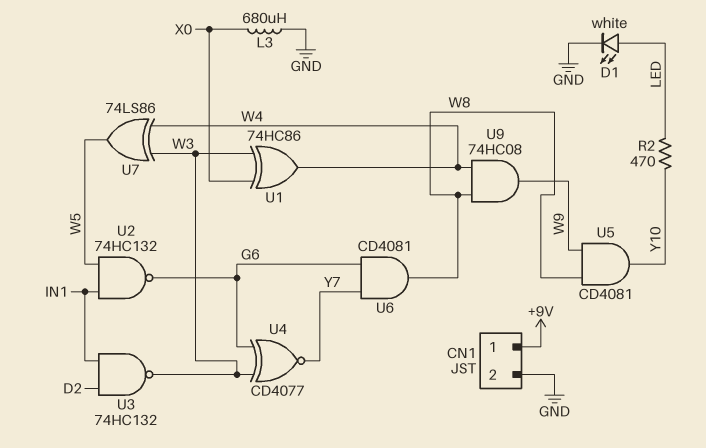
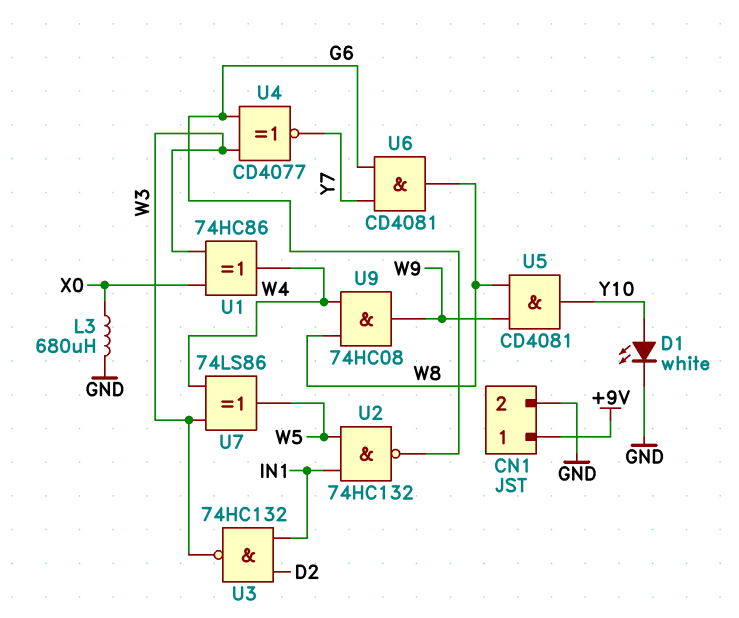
D1: LED white (A LED, K GND) -> LED white (A Y10, K GND)
R2: 470 (LED, Y10) -> none

